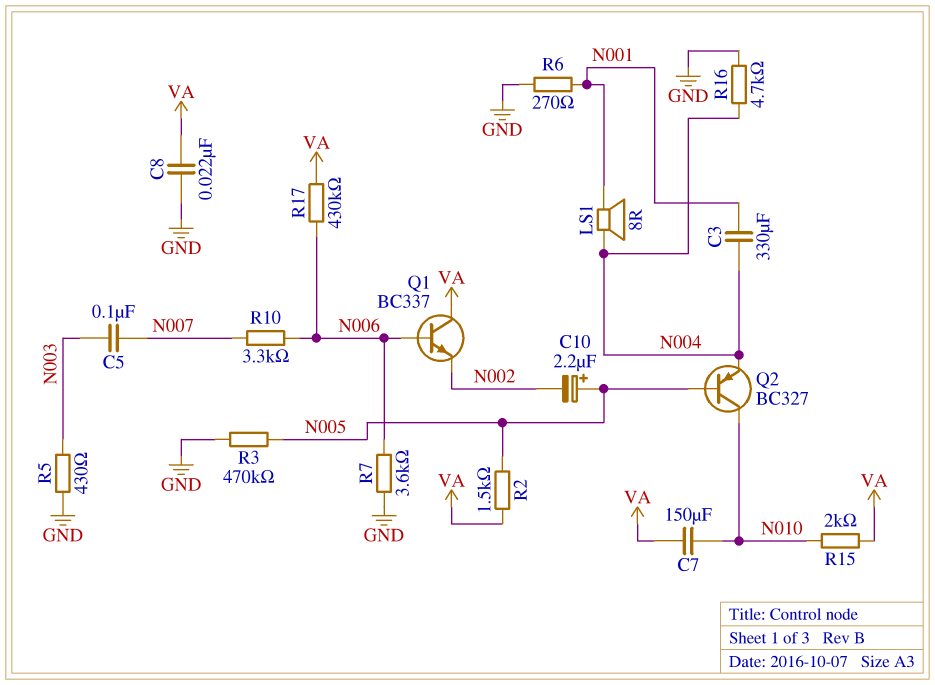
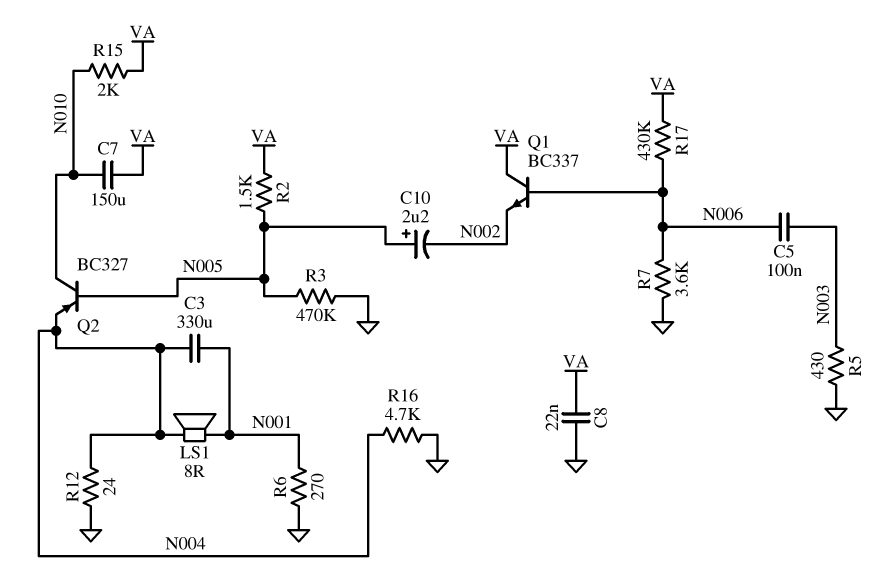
C5: 100nF (N003, N007) -> 100nF (N003, N006)
R10: 3.3k (N006, N007) -> none
R12: none -> 24 (GND, N004)

